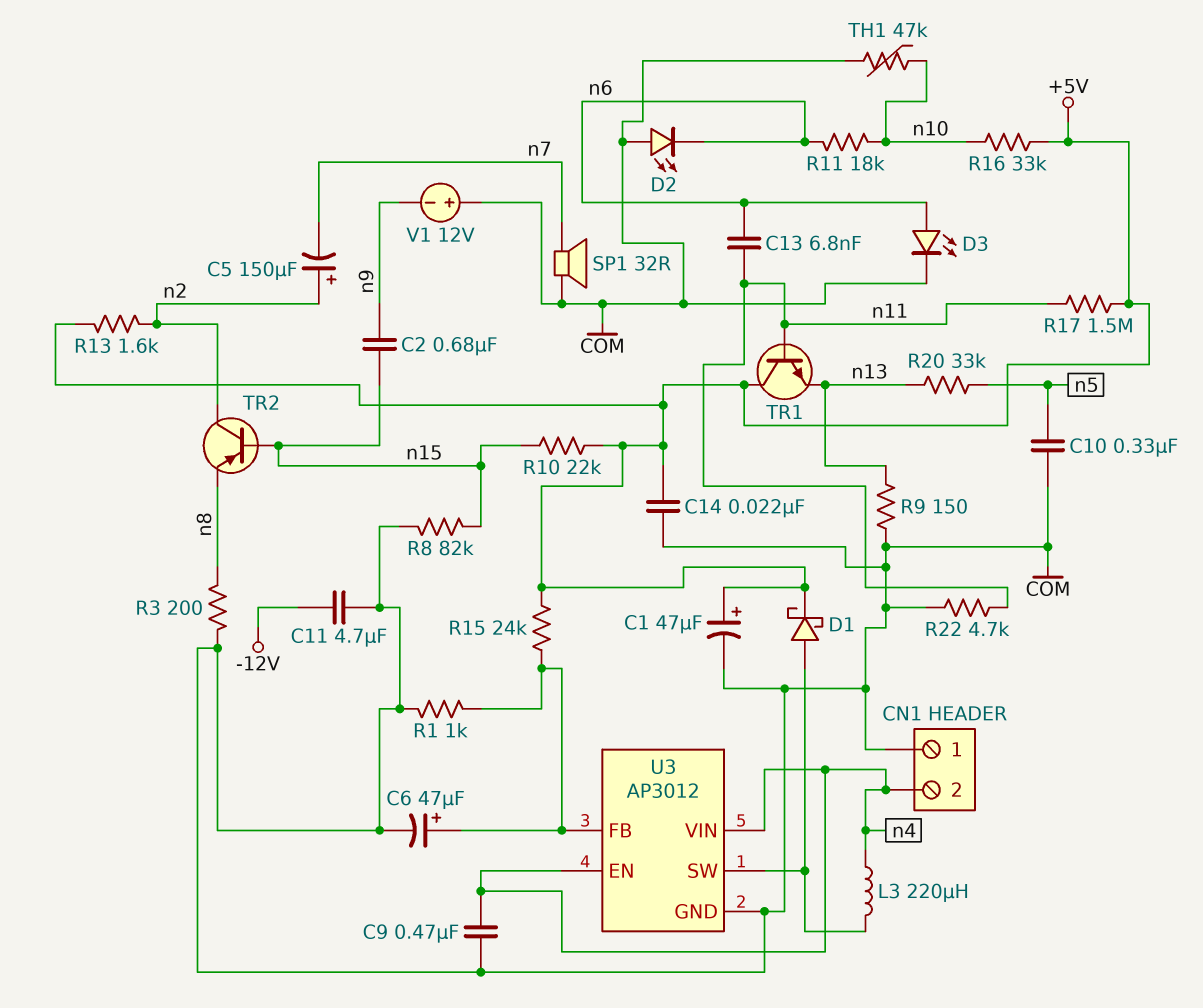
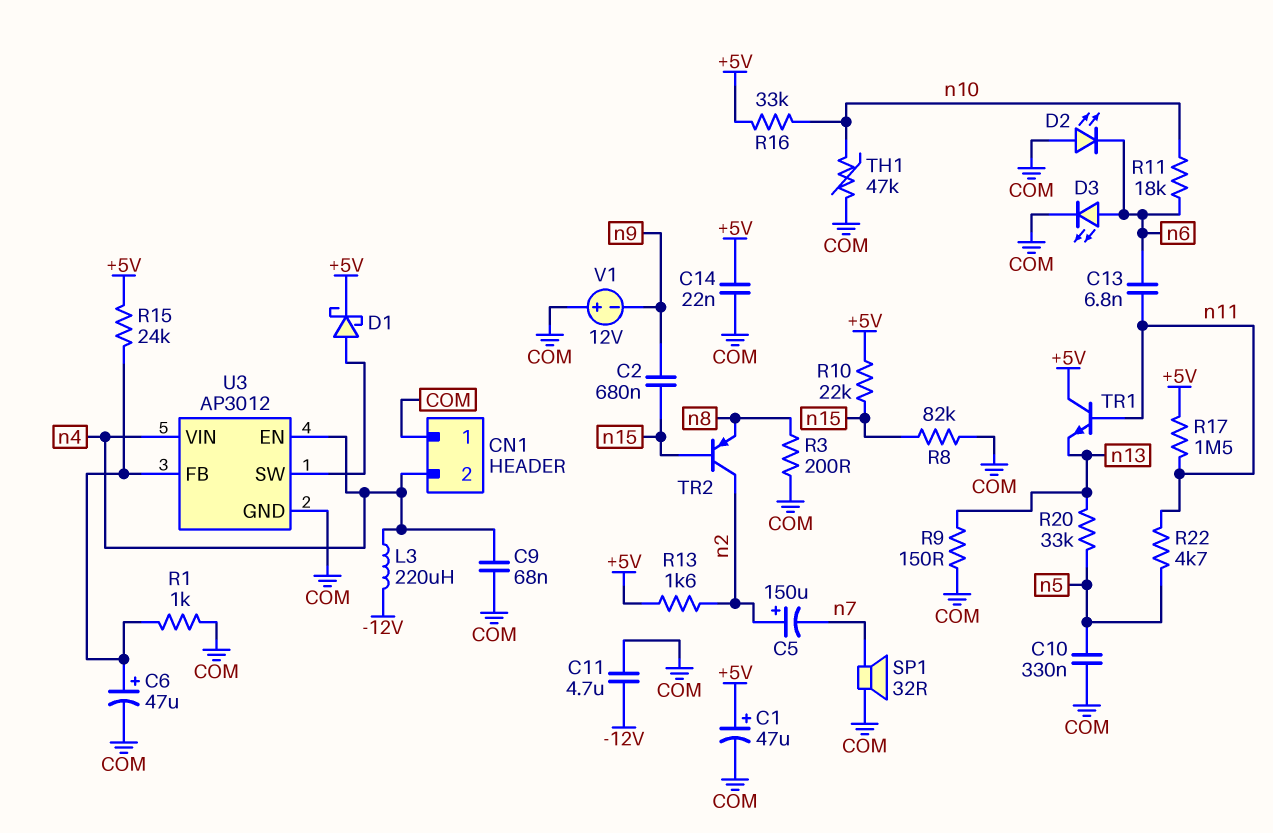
C9: 470nF (COM, n4) -> 68nF (COM, n4)
L3: 220uH (U3/SW, n4) -> 220uH (-12V, n4)
R22: 4.7k (COM, n11) -> 4.7k (n5, n11)

